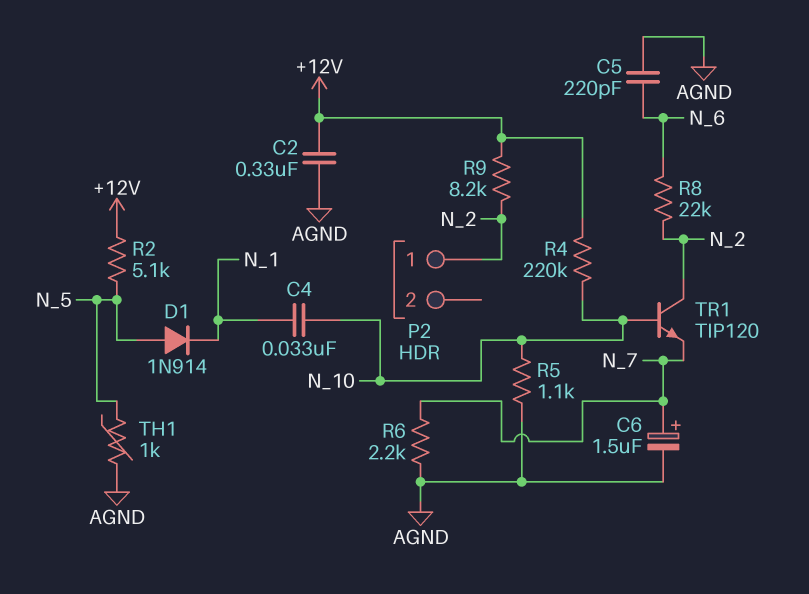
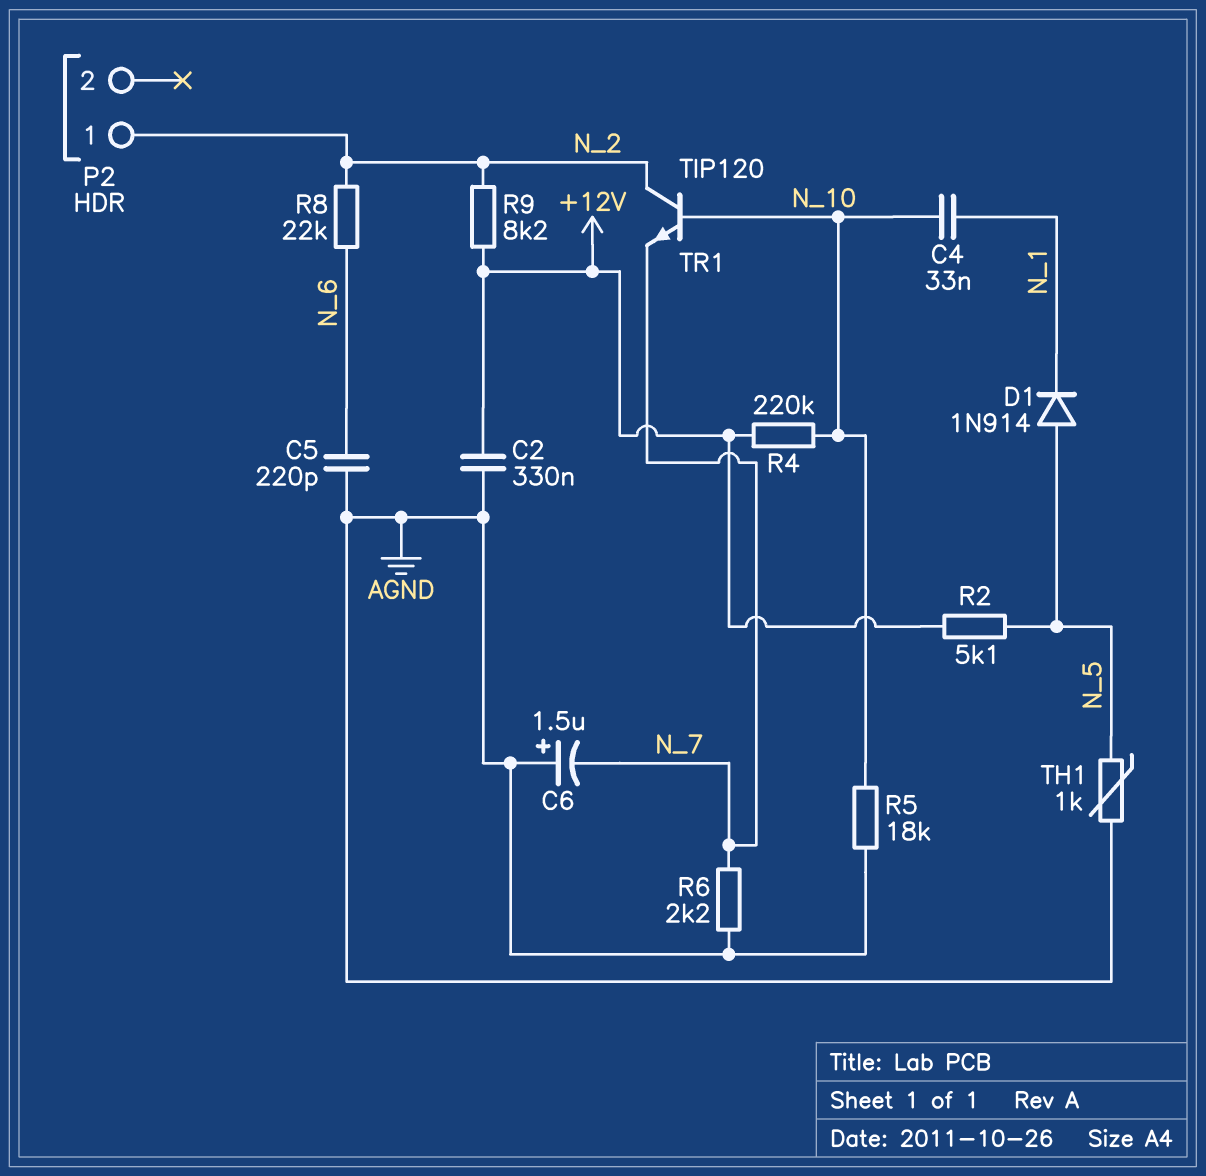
C6: 1.5uF (plus N_7, minus AGND) -> 1.5uF (plus AGND, minus N_7)
R5: 1.1k (AGND, N_10) -> 18k (AGND, N_10)

